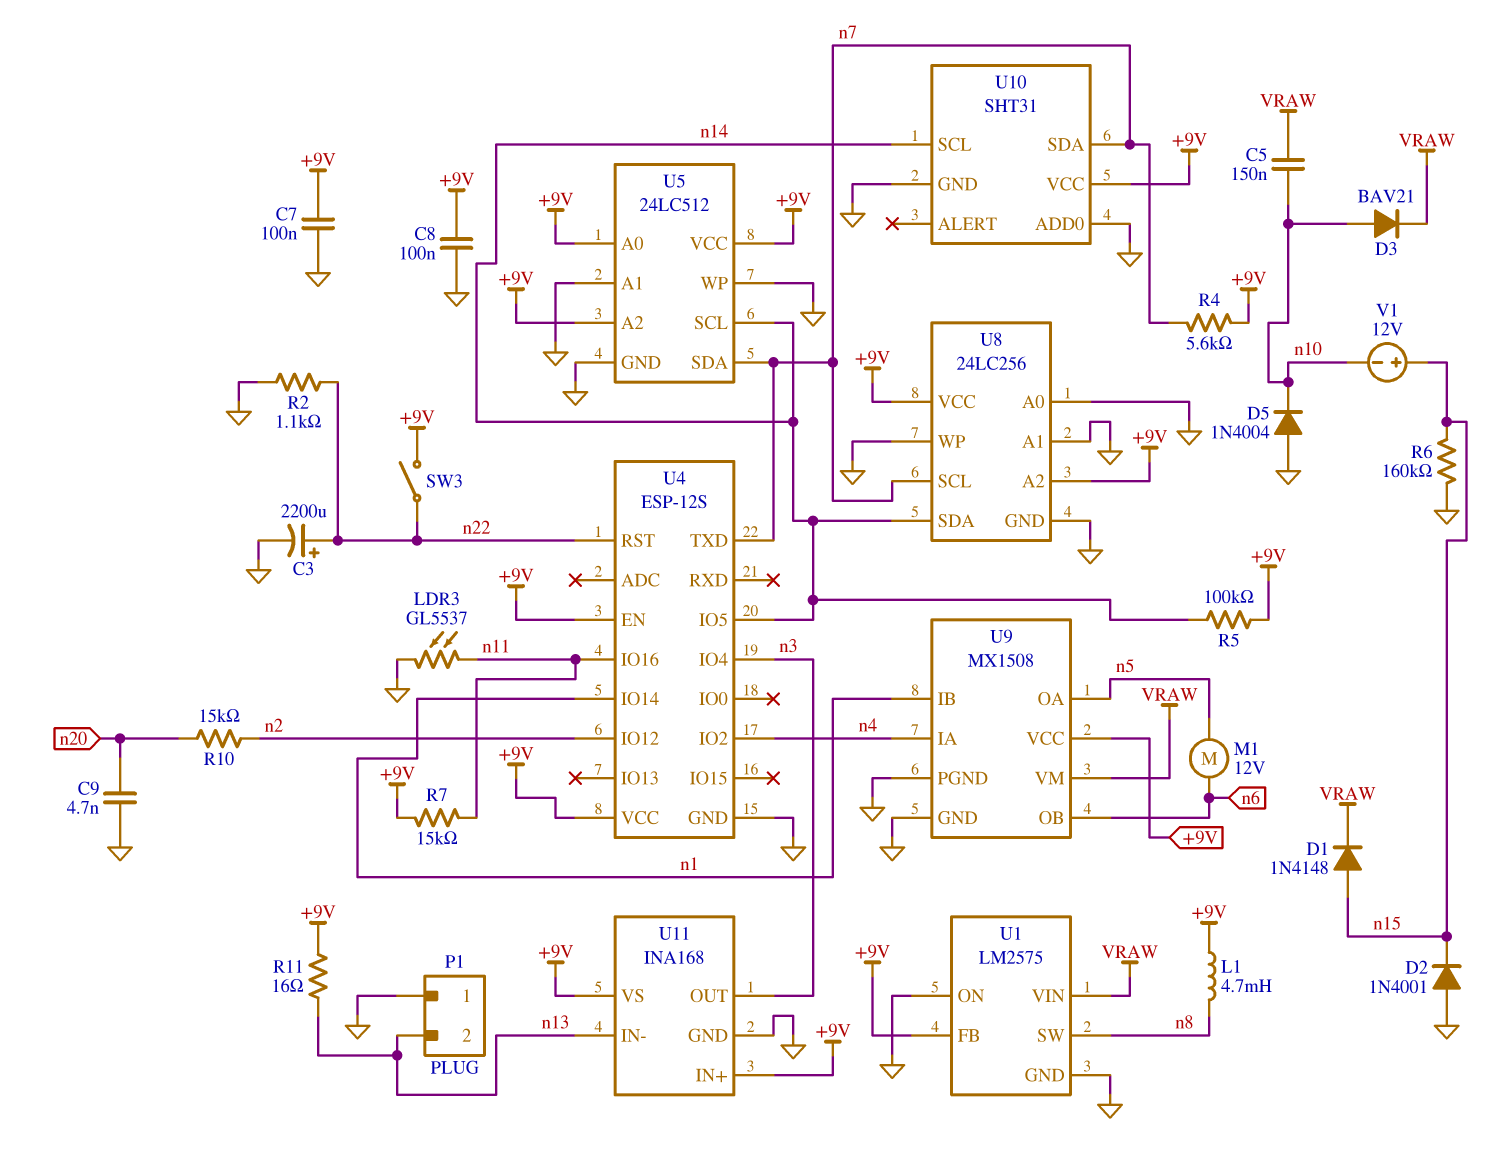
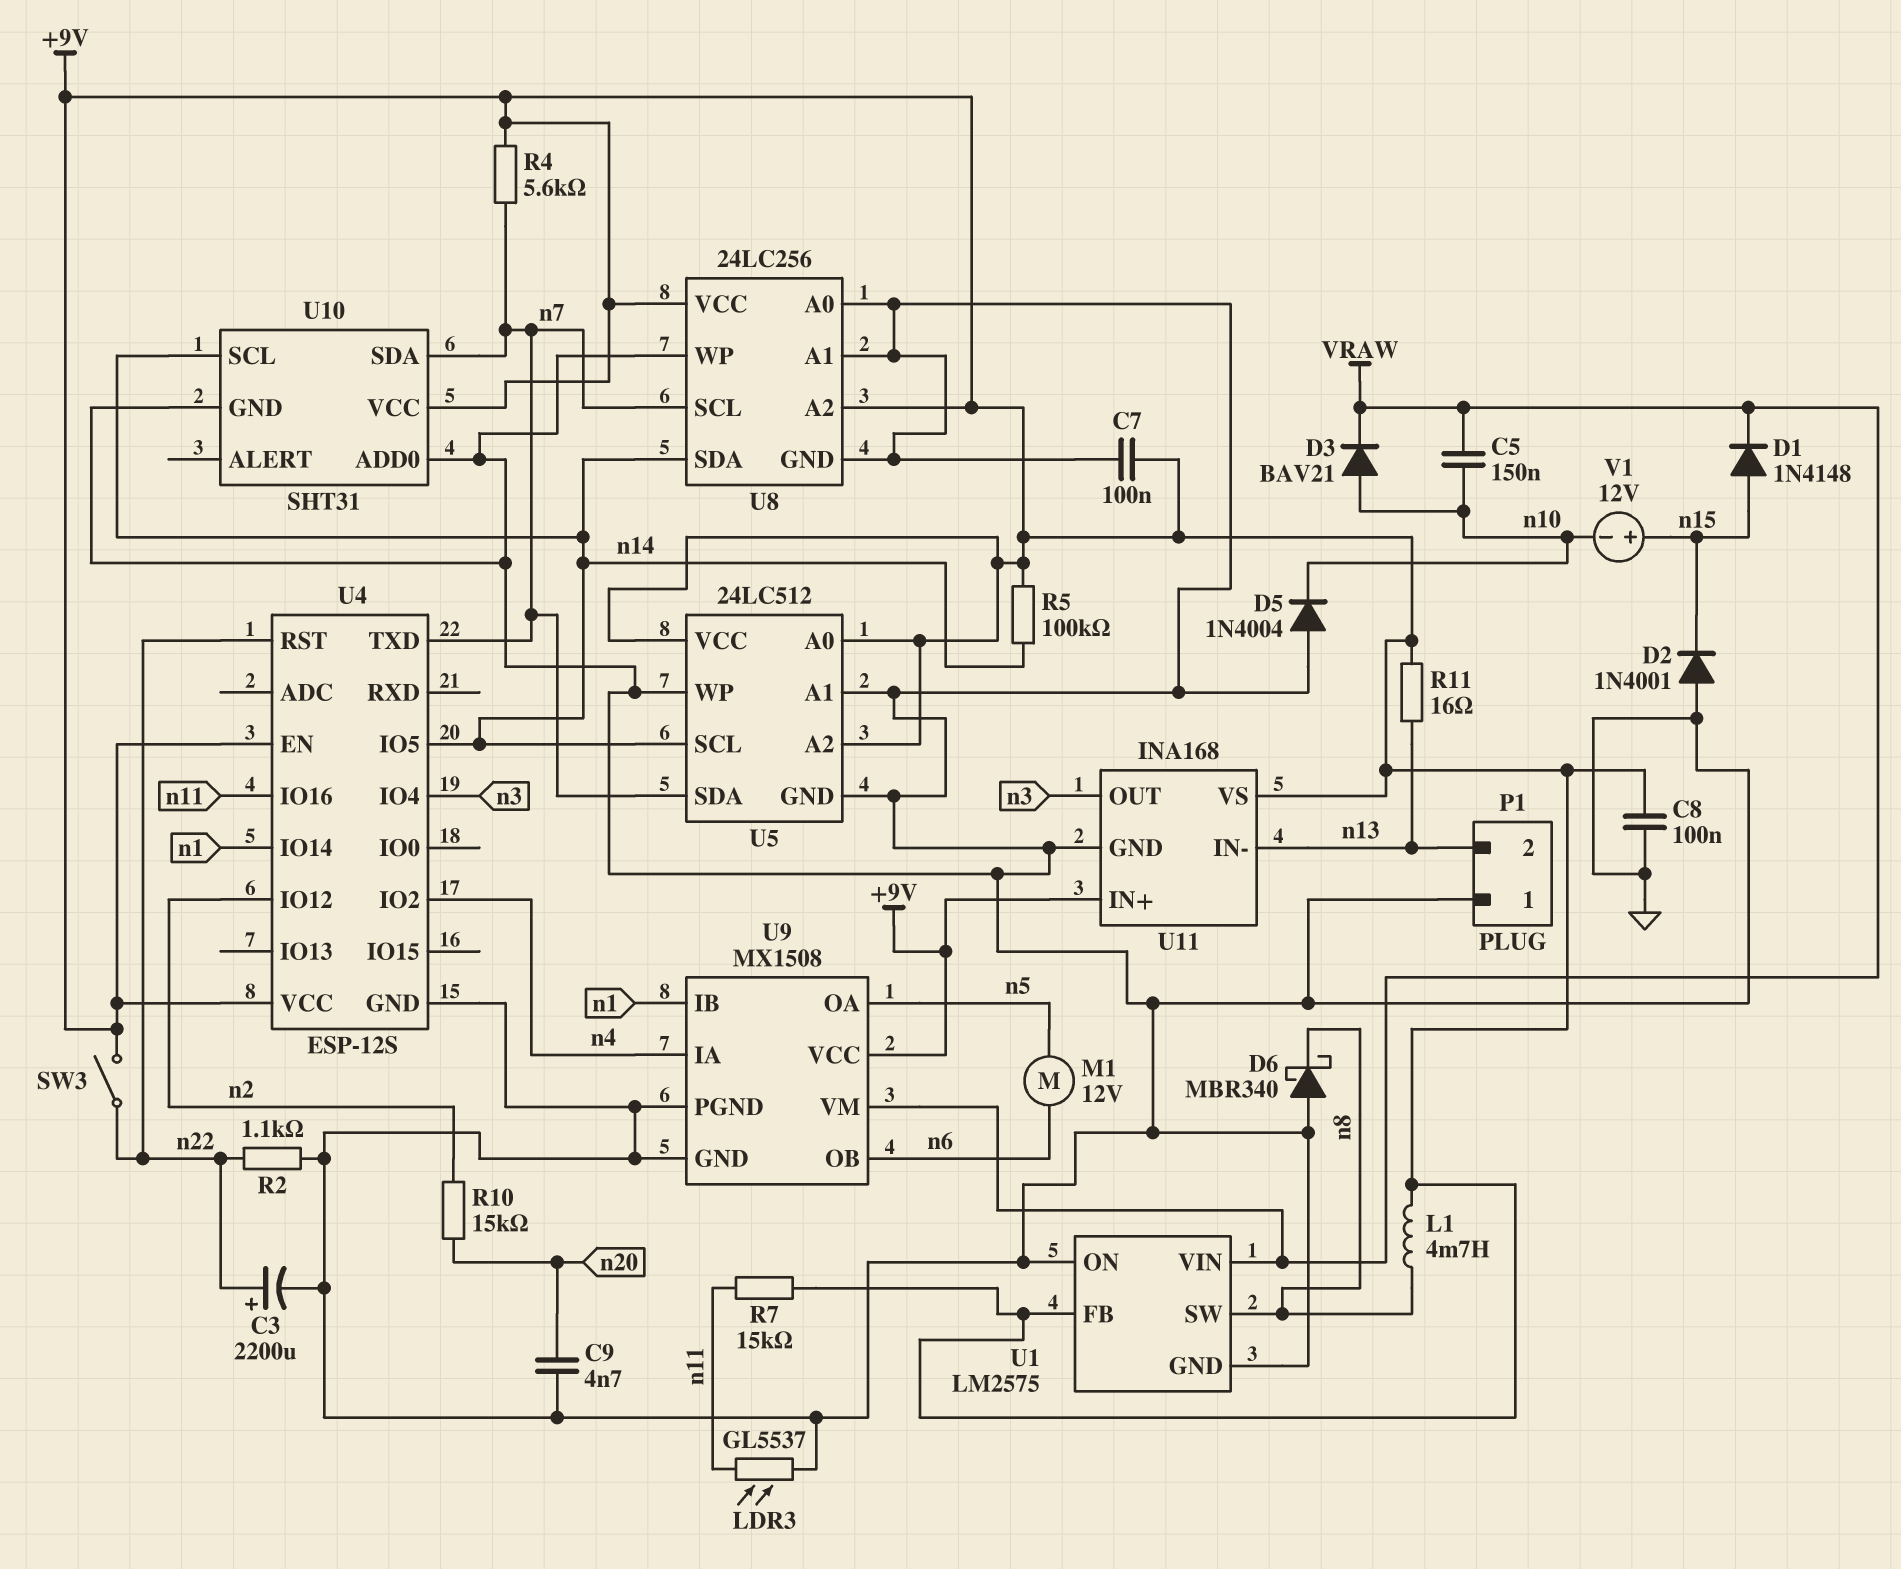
D6: none -> schottky MBR340 (A GND, K n8)
R6: 160k (GND, n15) -> none

